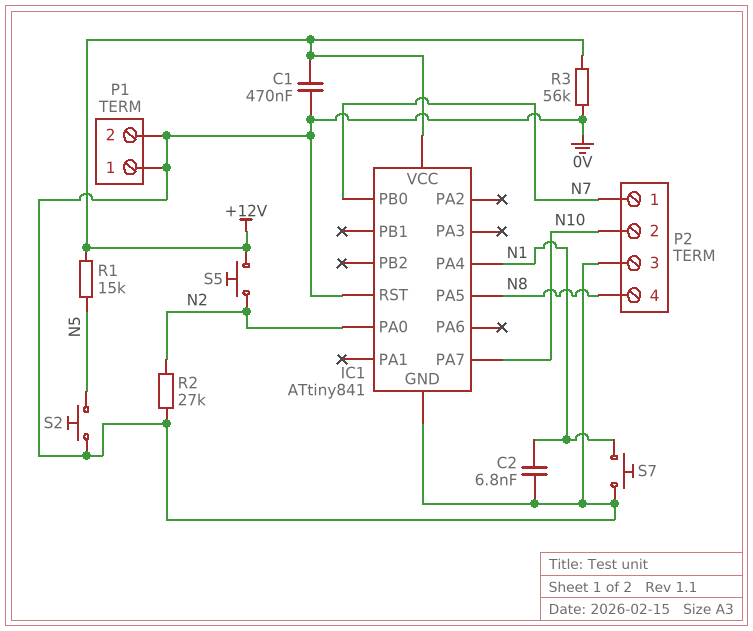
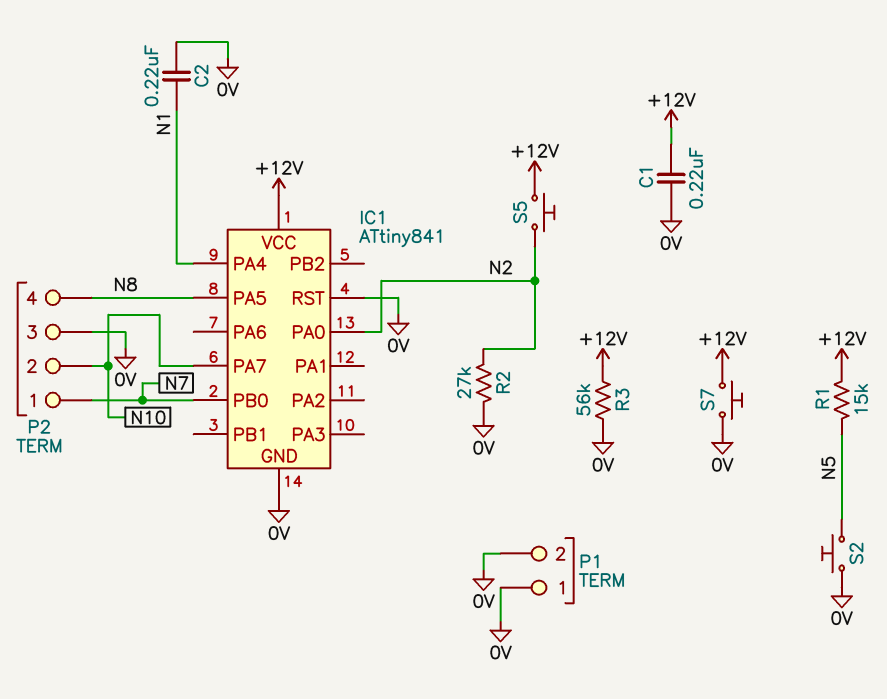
C1: 470nF (+12V, 0V) -> 220nF (+12V, 0V)
C2: 6.8nF (0V, N1) -> 220nF (0V, N1)
S7: button (0V, N1) -> button (+12V, 0V)

